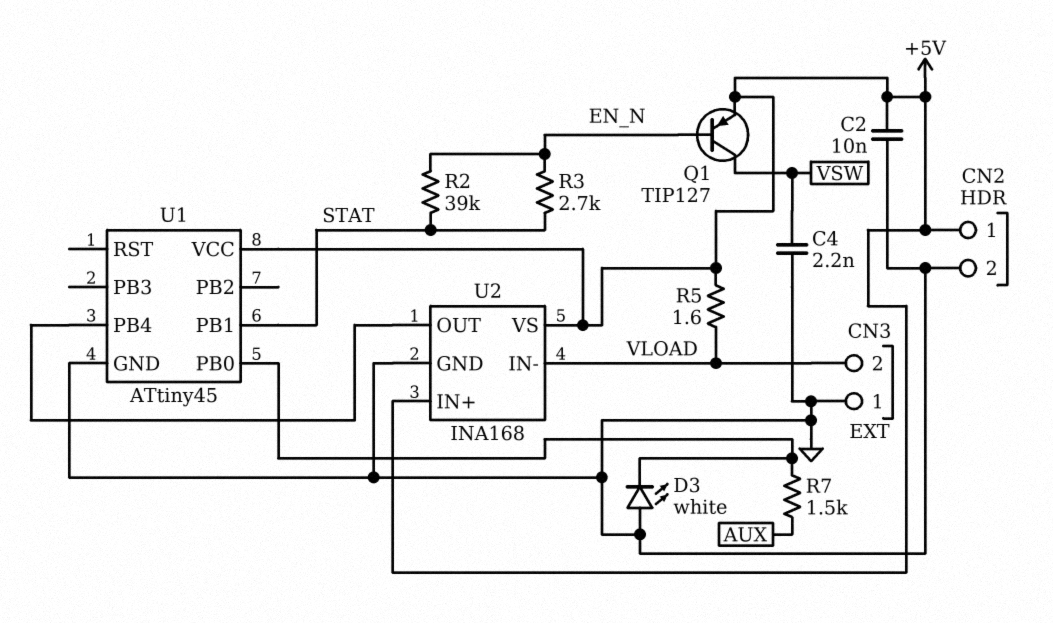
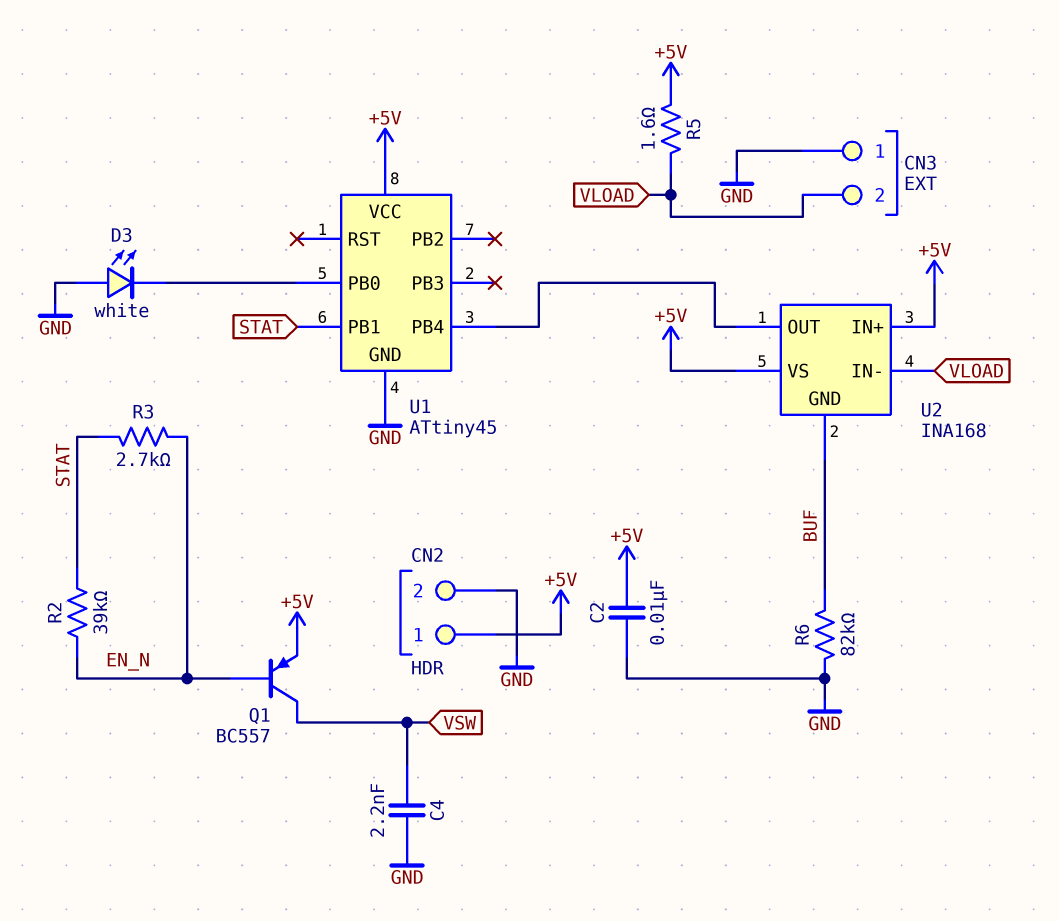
Q1: PNP TIP127 (B EN_N, C VSW, E +5V) -> PNP BC557 (B EN_N, C VSW, E +5V)
R6: none -> 82k (BUF, GND)
R7: 1.5k (AUX, U1/PB0) -> none
U2 pin GND: GND -> BUF

